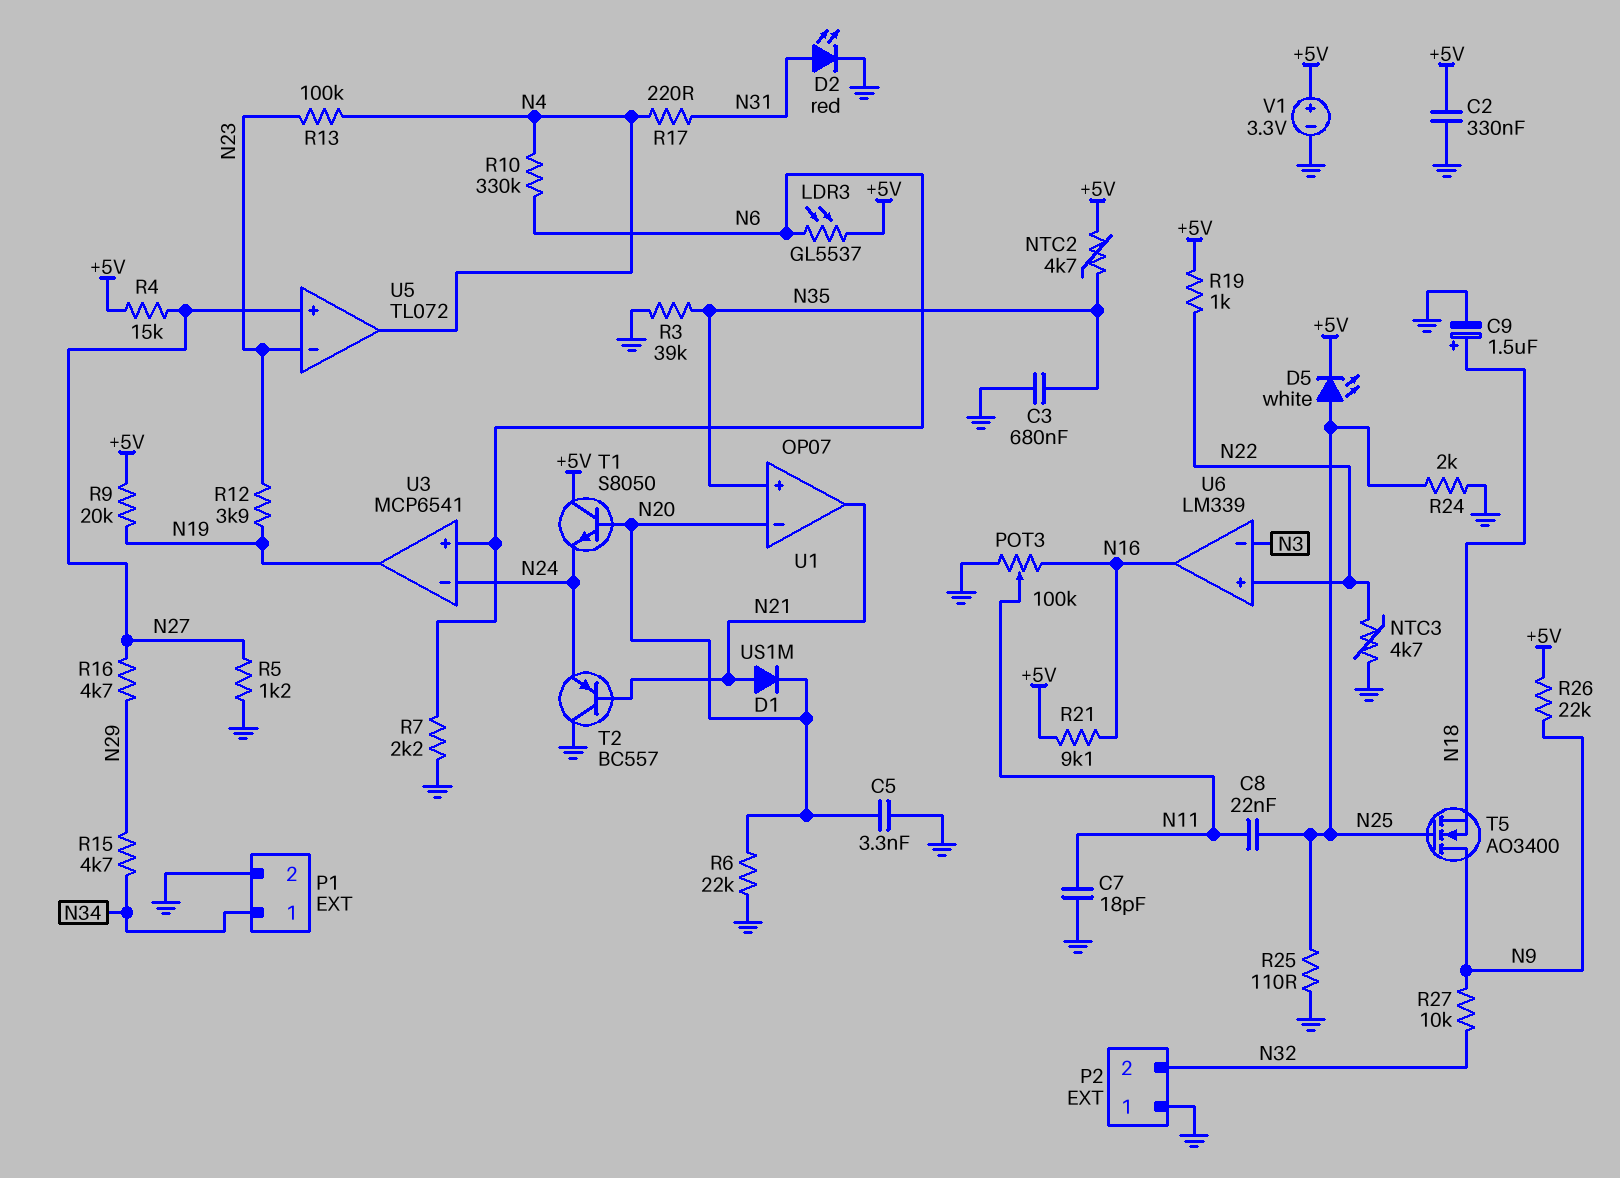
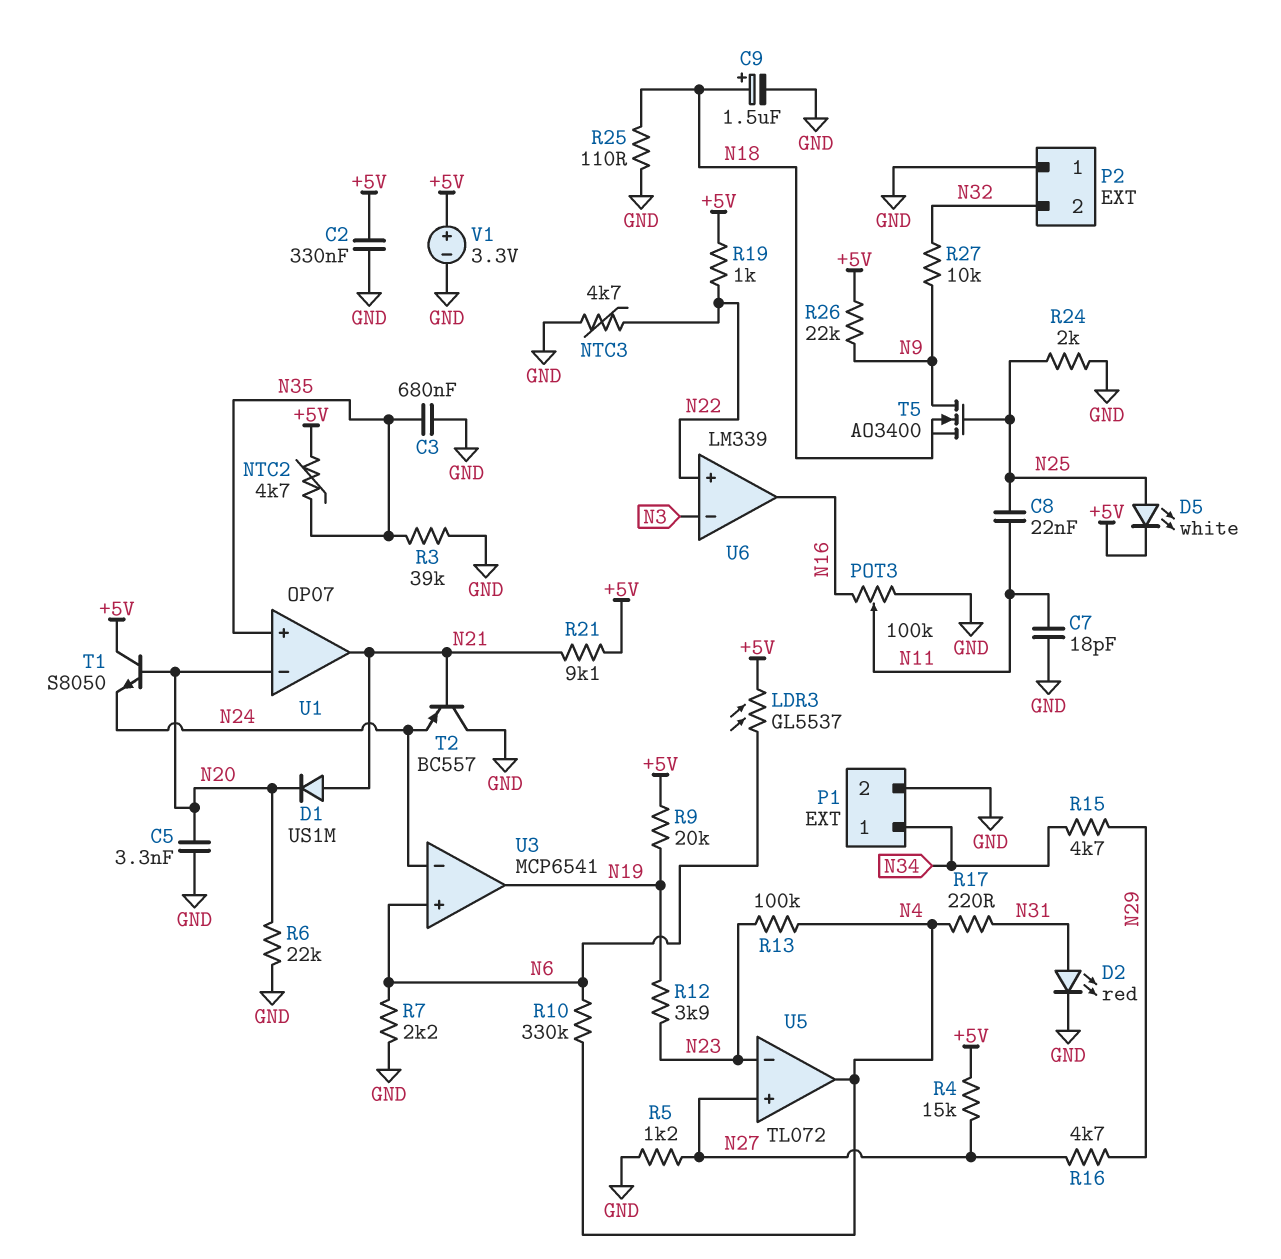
R21: 9.1k (+5V, N16) -> 9.1k (+5V, N21)
R25: 110 (GND, N25) -> 110 (GND, N18)

